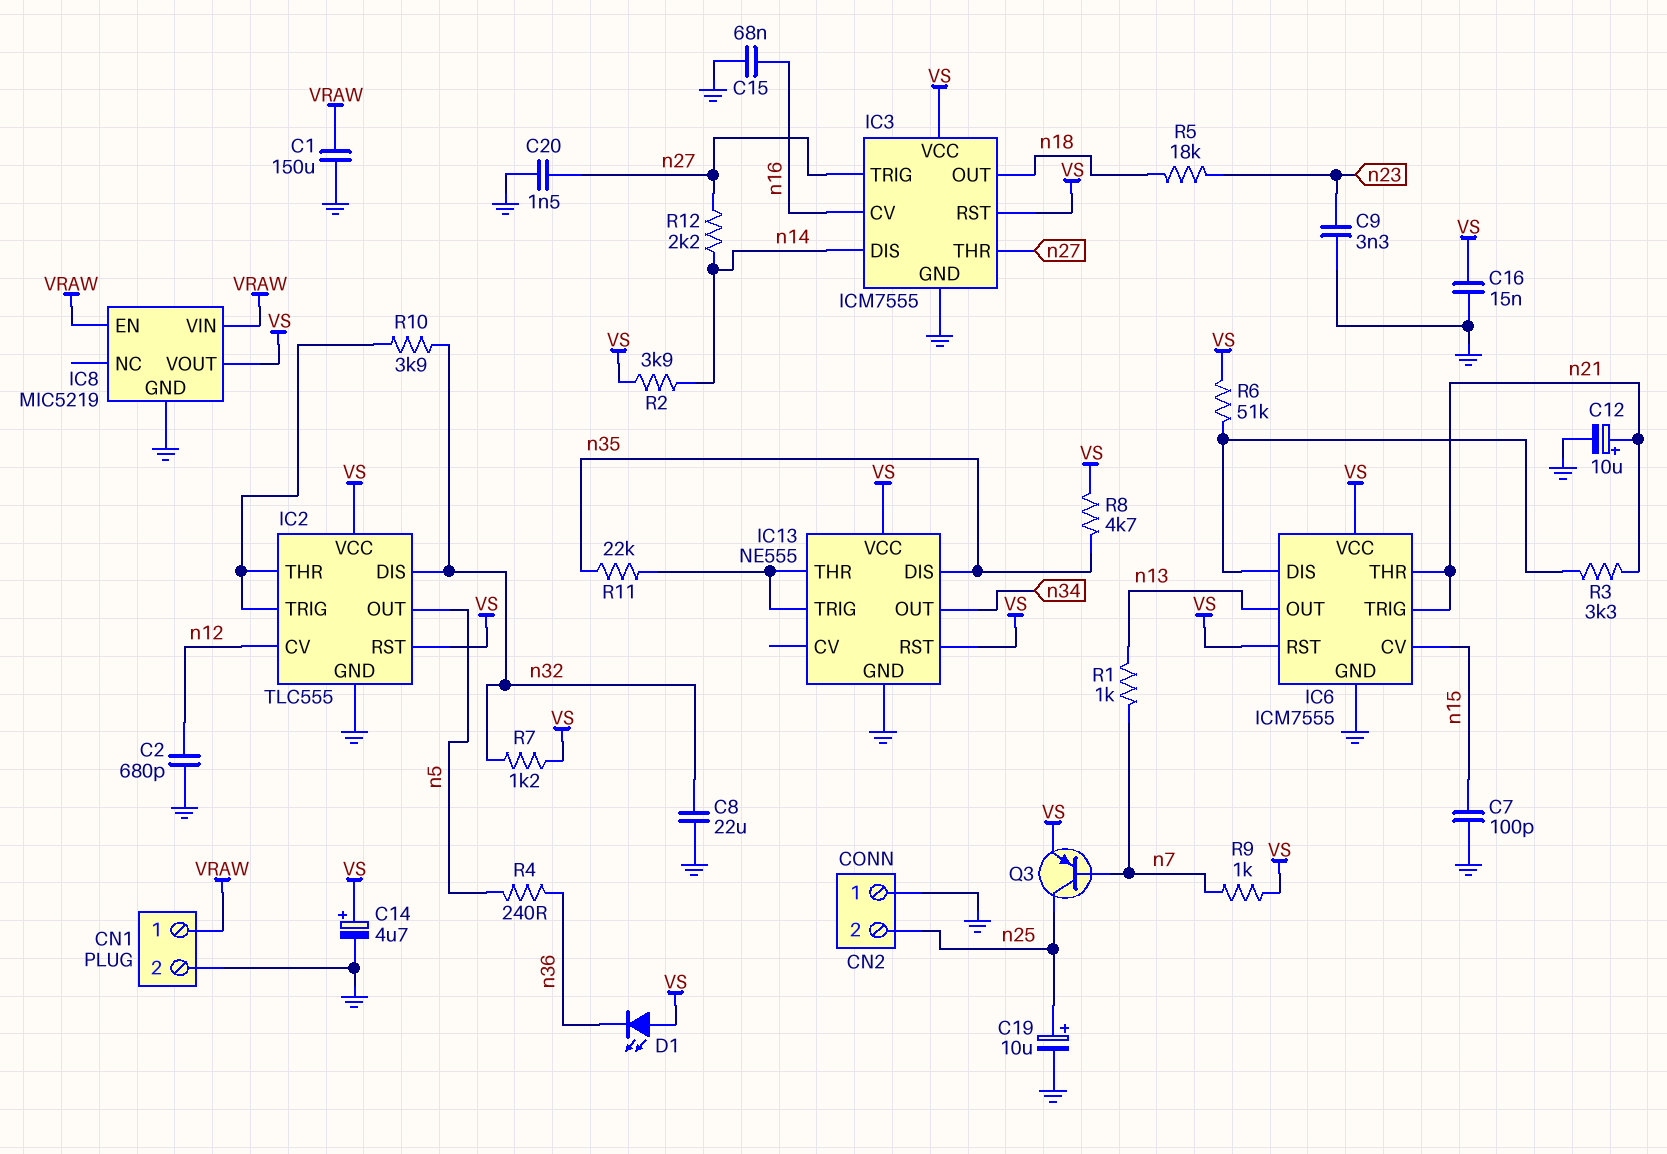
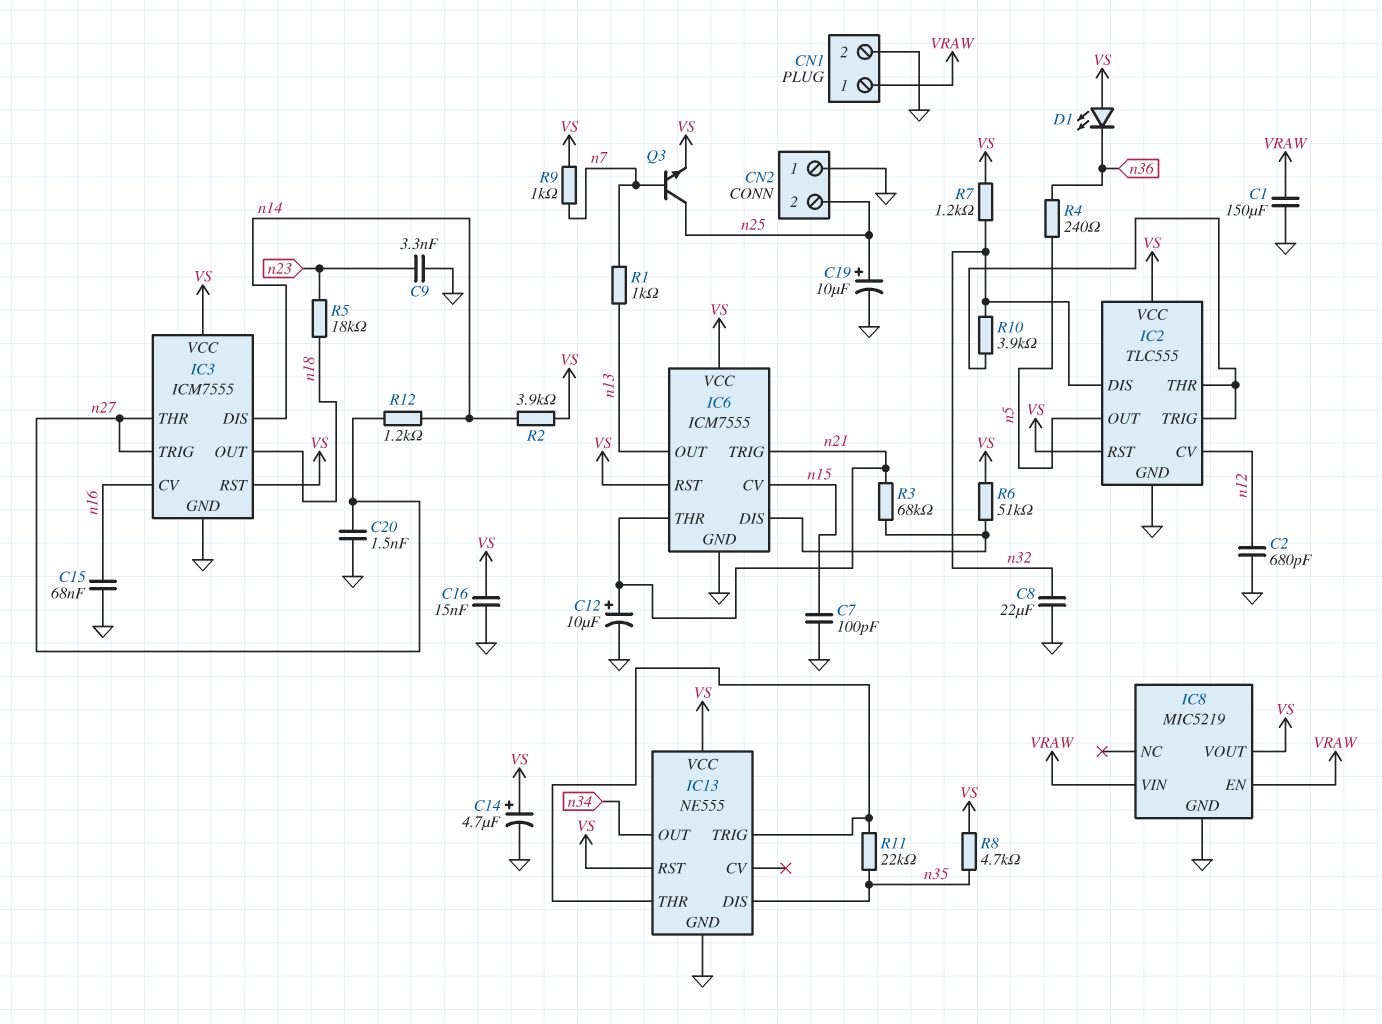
Q3: PNP (B n7, C n25, E VS) -> NPN (B n7, C n25, E VS)
R3: 3.3k (IC6/DIS, n21) -> 68k (IC6/DIS, n21)
R12: 2.2k (n14, n27) -> 1.2k (n14, n27)

